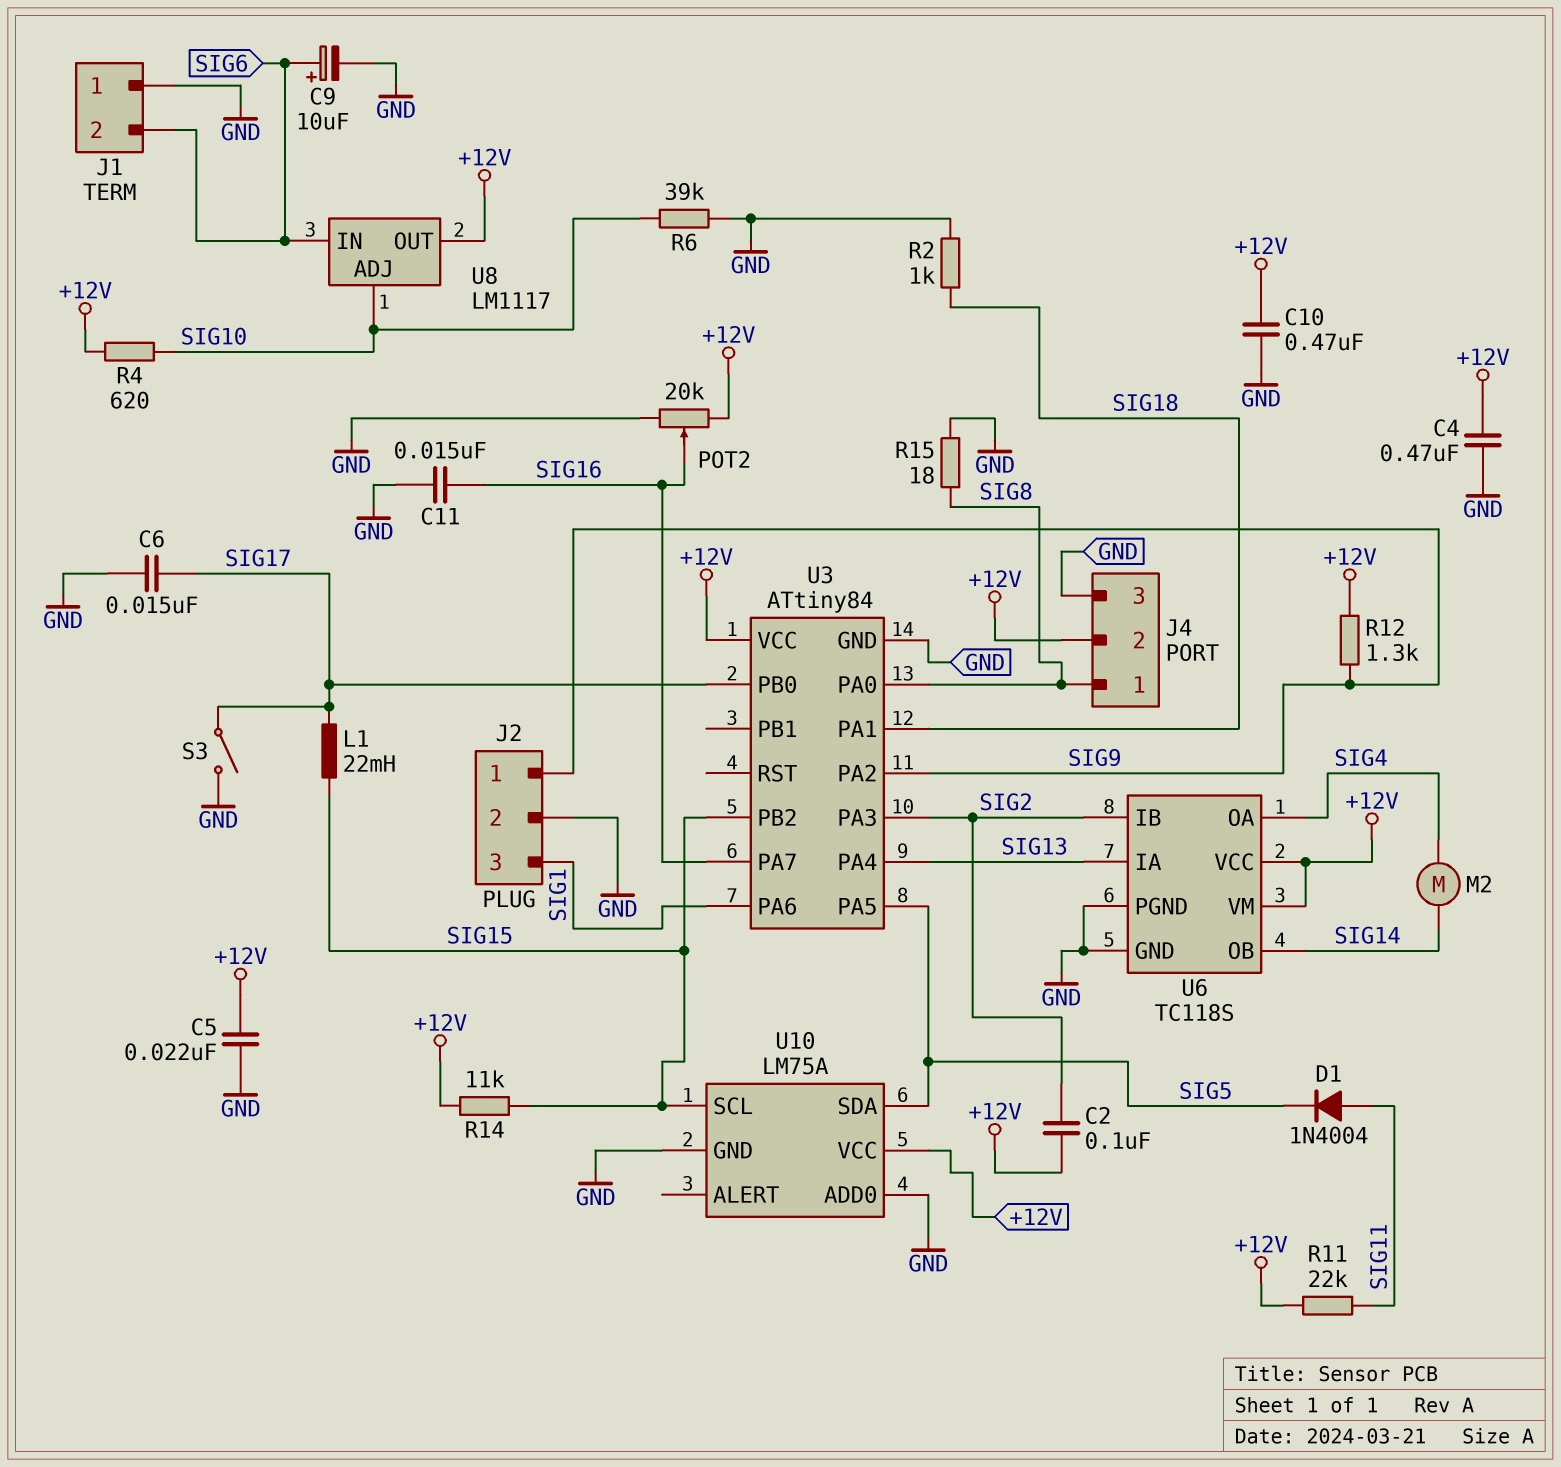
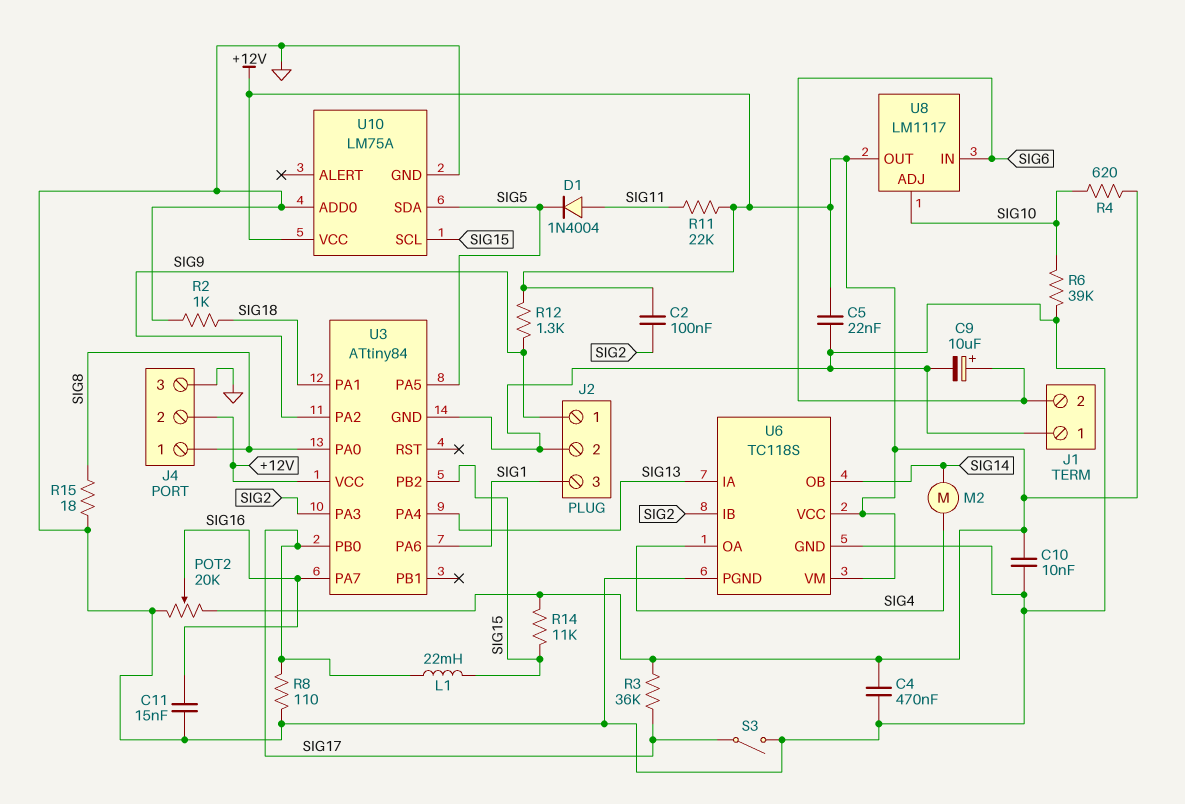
C6: 15nF (GND, SIG17) -> none
C10: 470nF (+12V, GND) -> 10nF (+12V, GND)
R3: none -> 36k (+12V, SIG17)
R8: none -> 110 (GND, SIG17)

